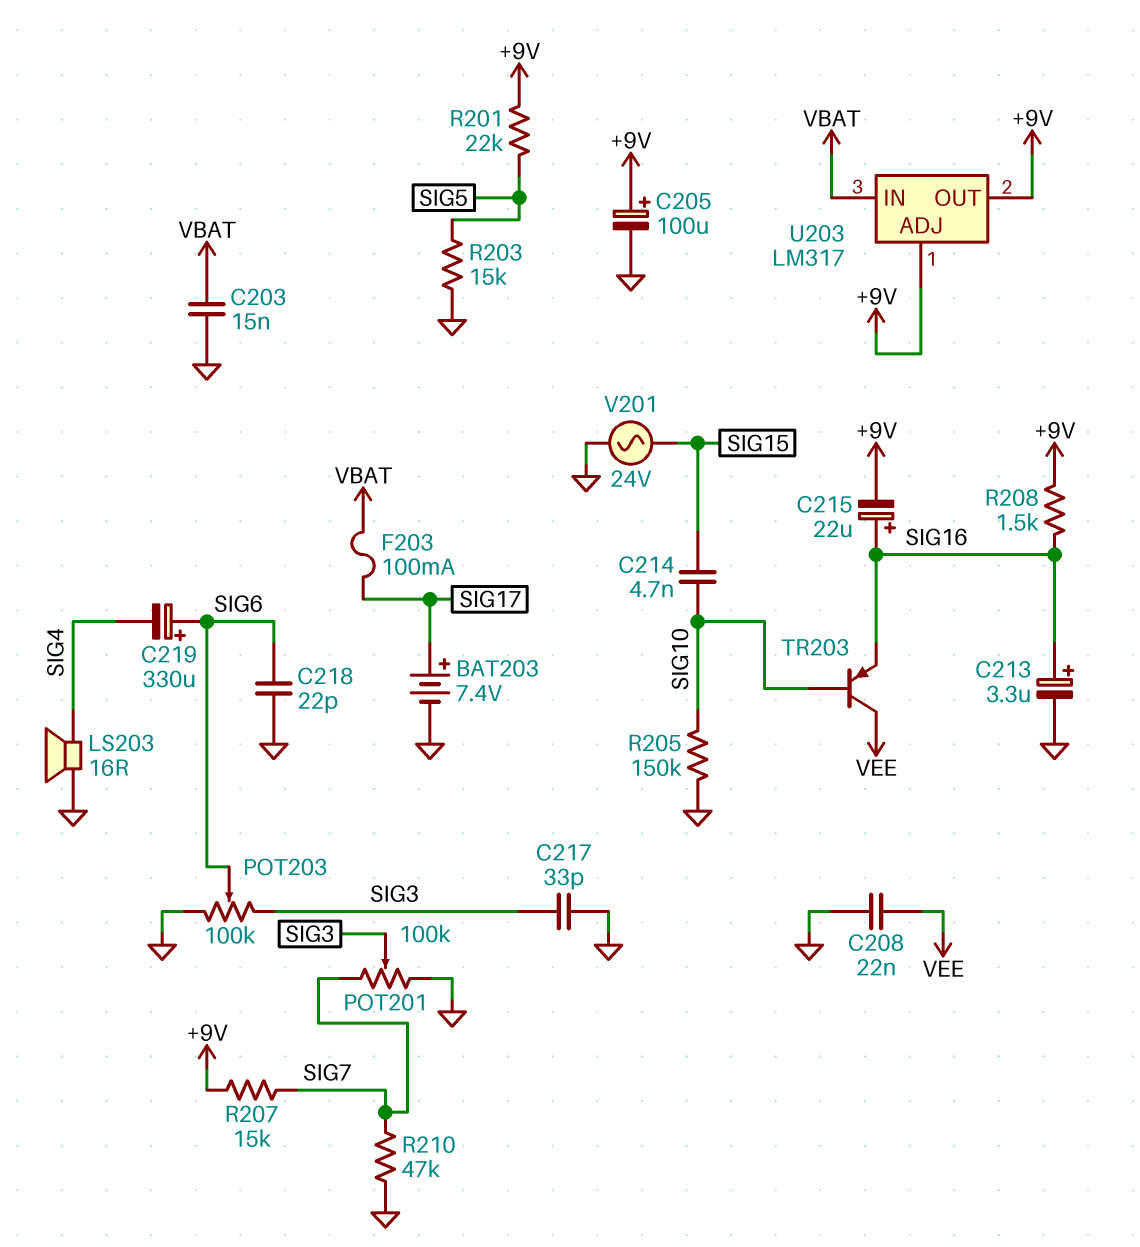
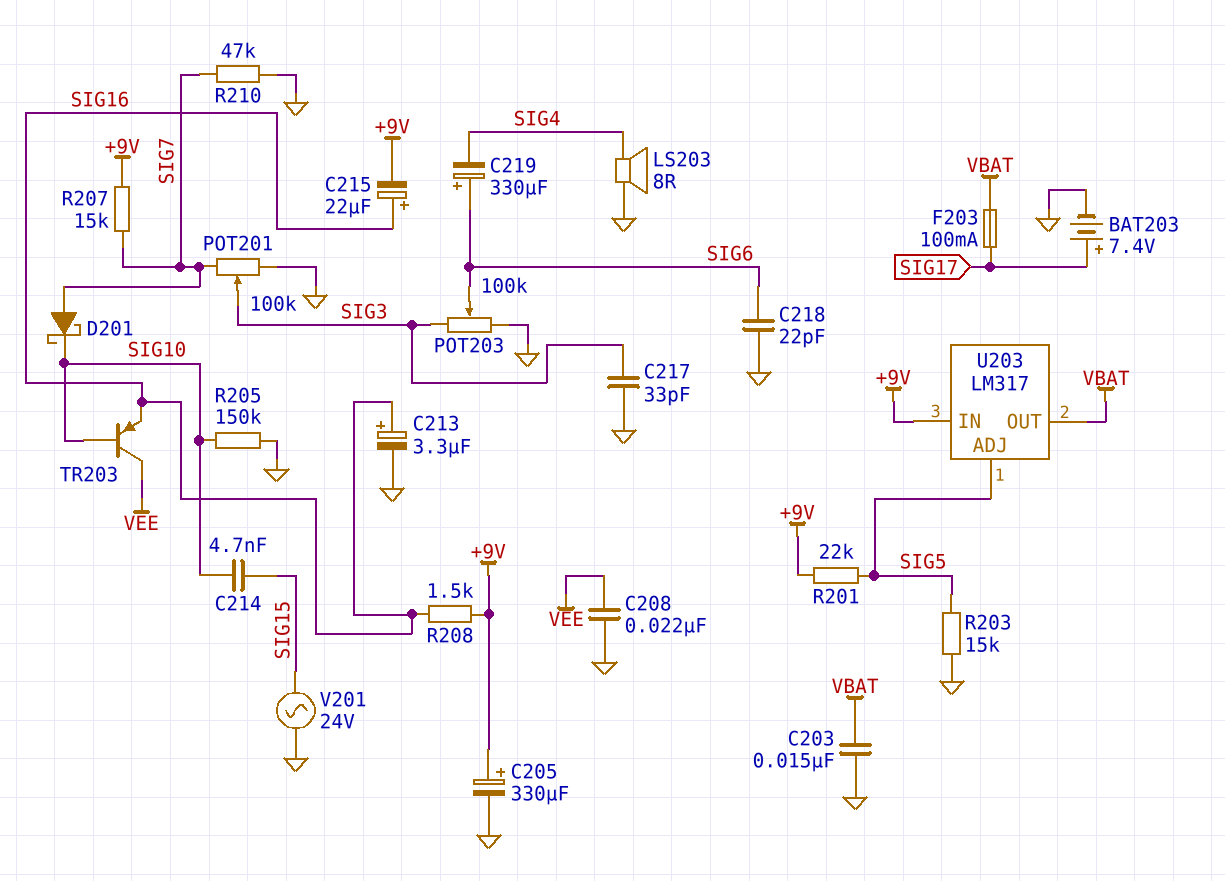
C205: 100uF (plus +9V, minus GND) -> 330uF (plus +9V, minus GND)
D201: none -> schottky (A SIG7, K SIG10)
LS203: speaker 16R (GND, SIG4) -> speaker 8R (GND, SIG4)
U203 pin ADJ: +9V -> SIG5
U203 pin IN: VBAT -> +9V
U203 pin OUT: +9V -> VBAT

